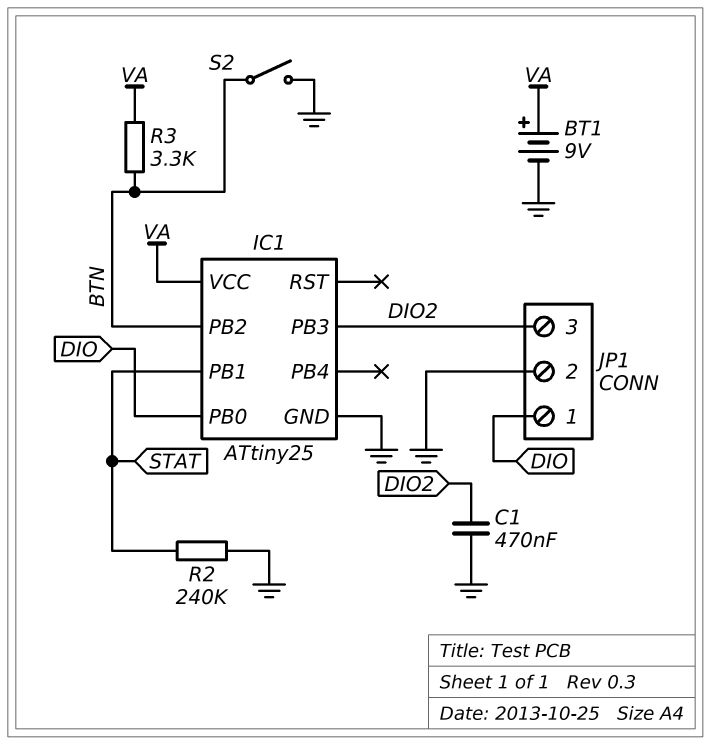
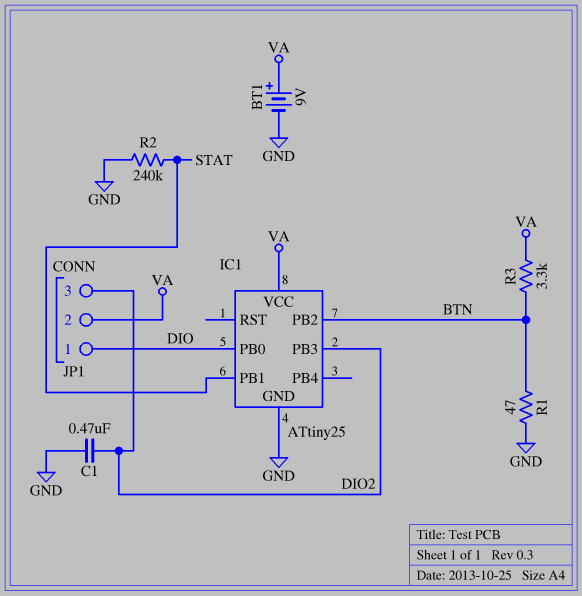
JP1 pin 2: GND -> VA
R1: none -> 47 (BTN, GND)
S2: switch (BTN, GND) -> none

